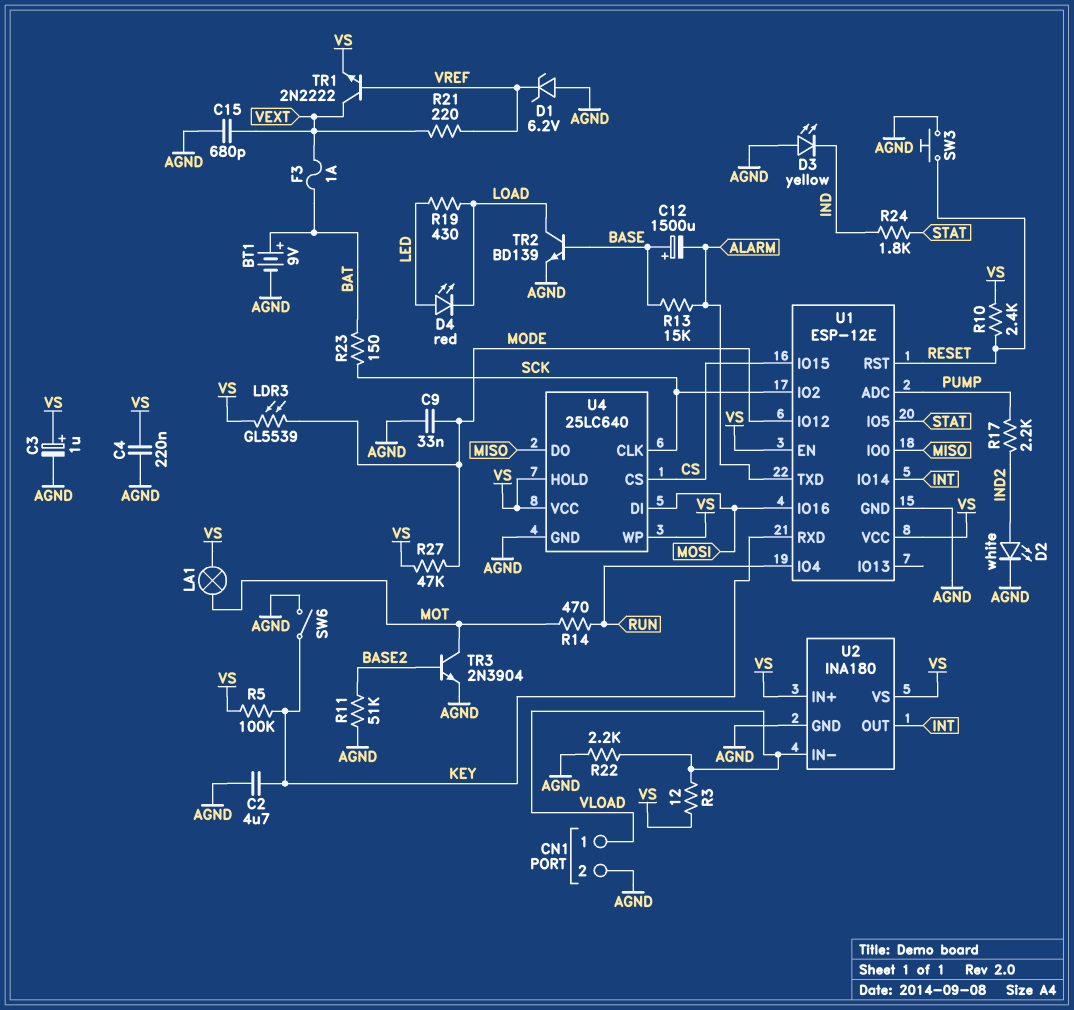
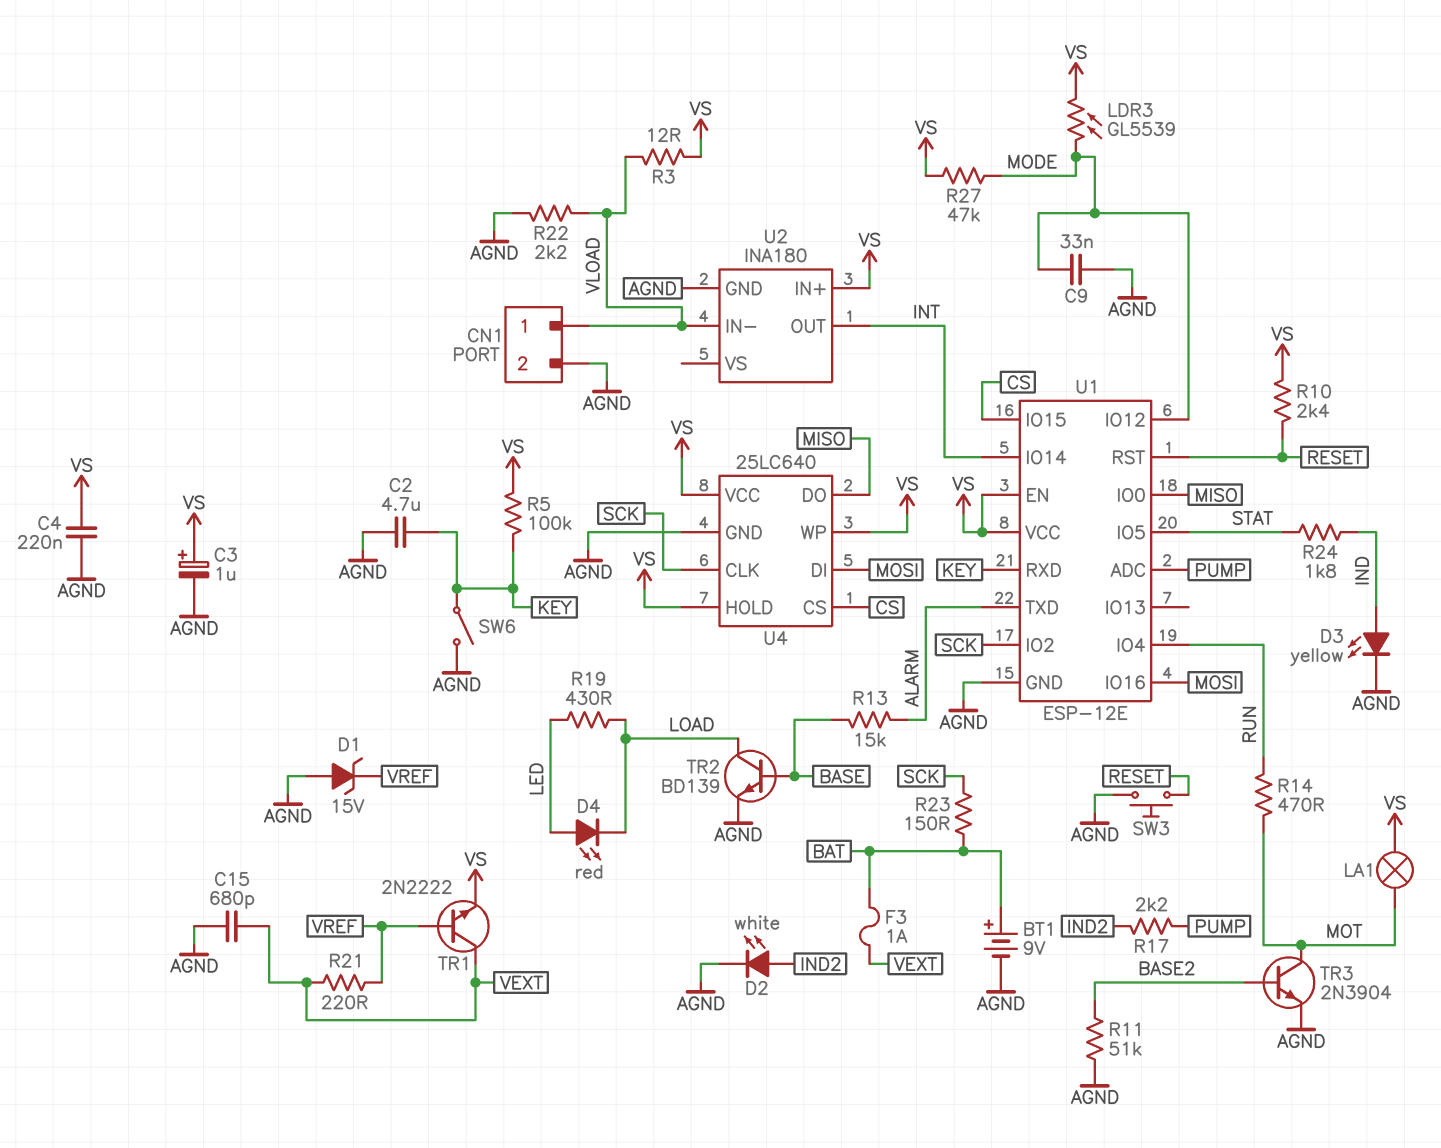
C12: 1500uF (plus BASE, minus ALARM) -> none
D1: zener 6.2V (A AGND, K VREF) -> zener 15V (A AGND, K VREF)
D3: LED yellow (A AGND, K IND) -> LED yellow (A IND, K AGND)
U2 pin VS: VS -> none

